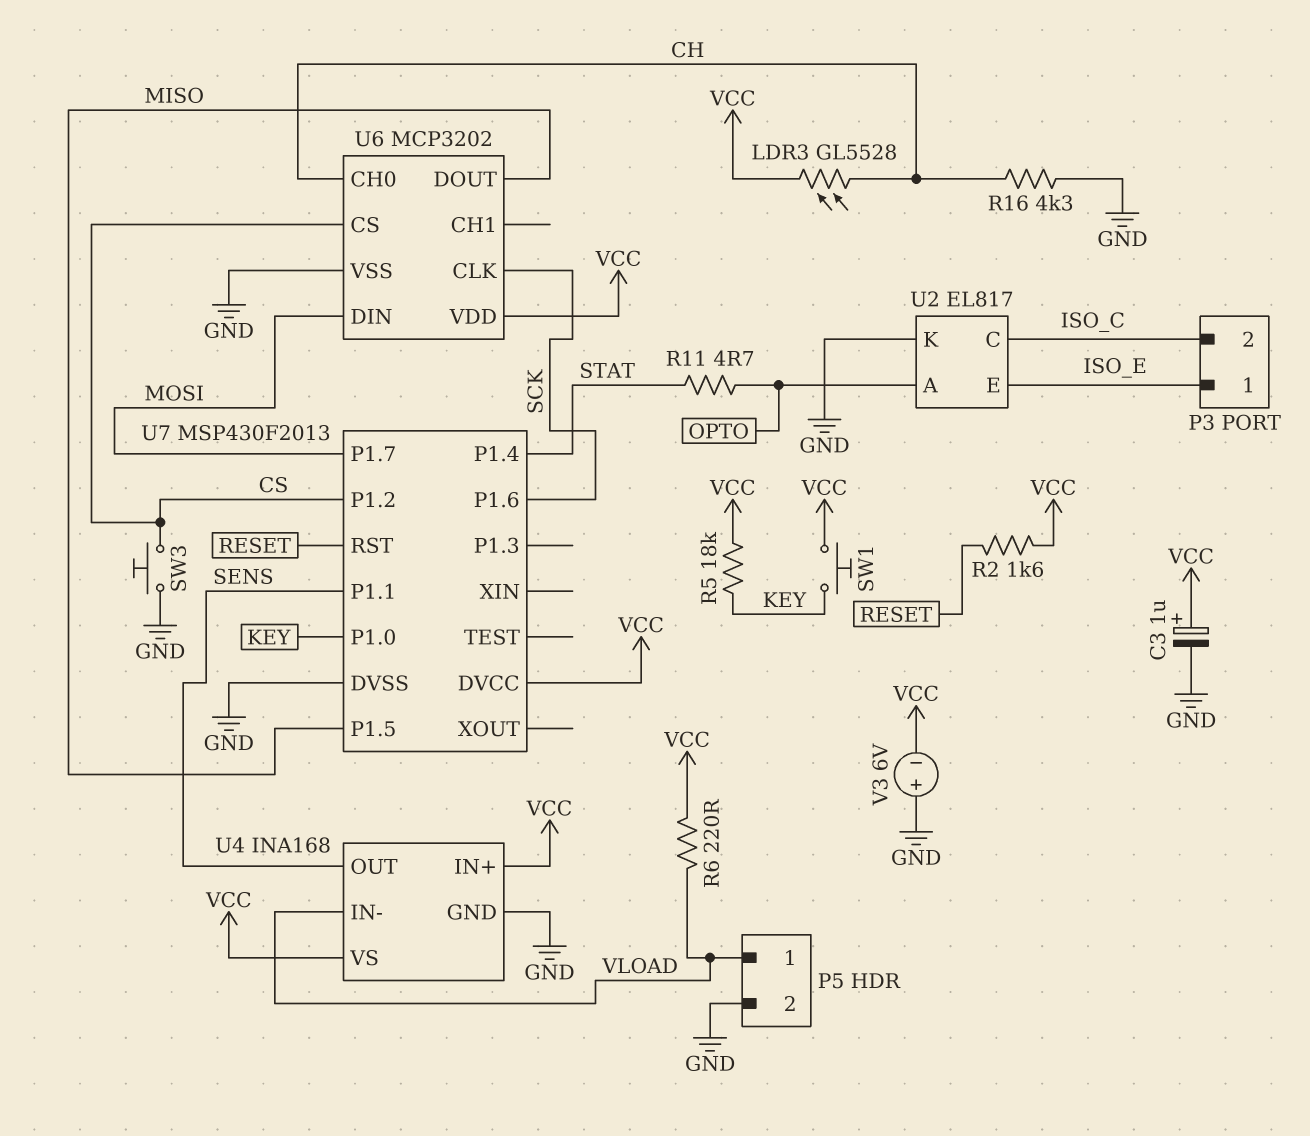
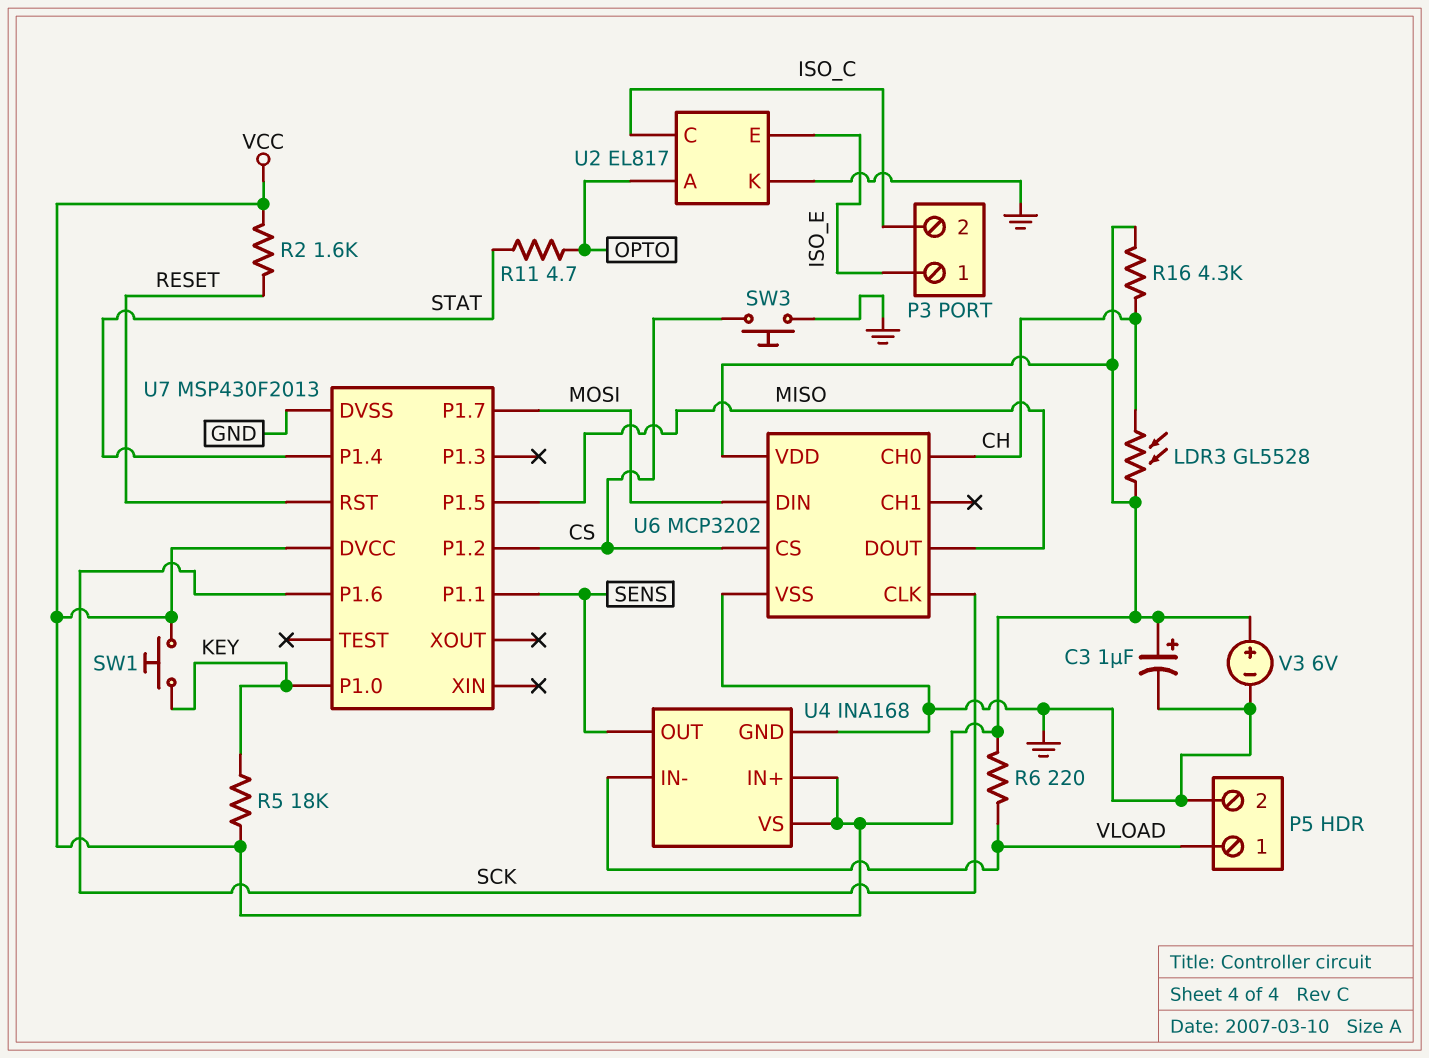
R16: 4.3k (CH, GND) -> 4.3k (CH, VCC)
V3: 6V (plus GND, minus VCC) -> 6V (plus VCC, minus GND)

